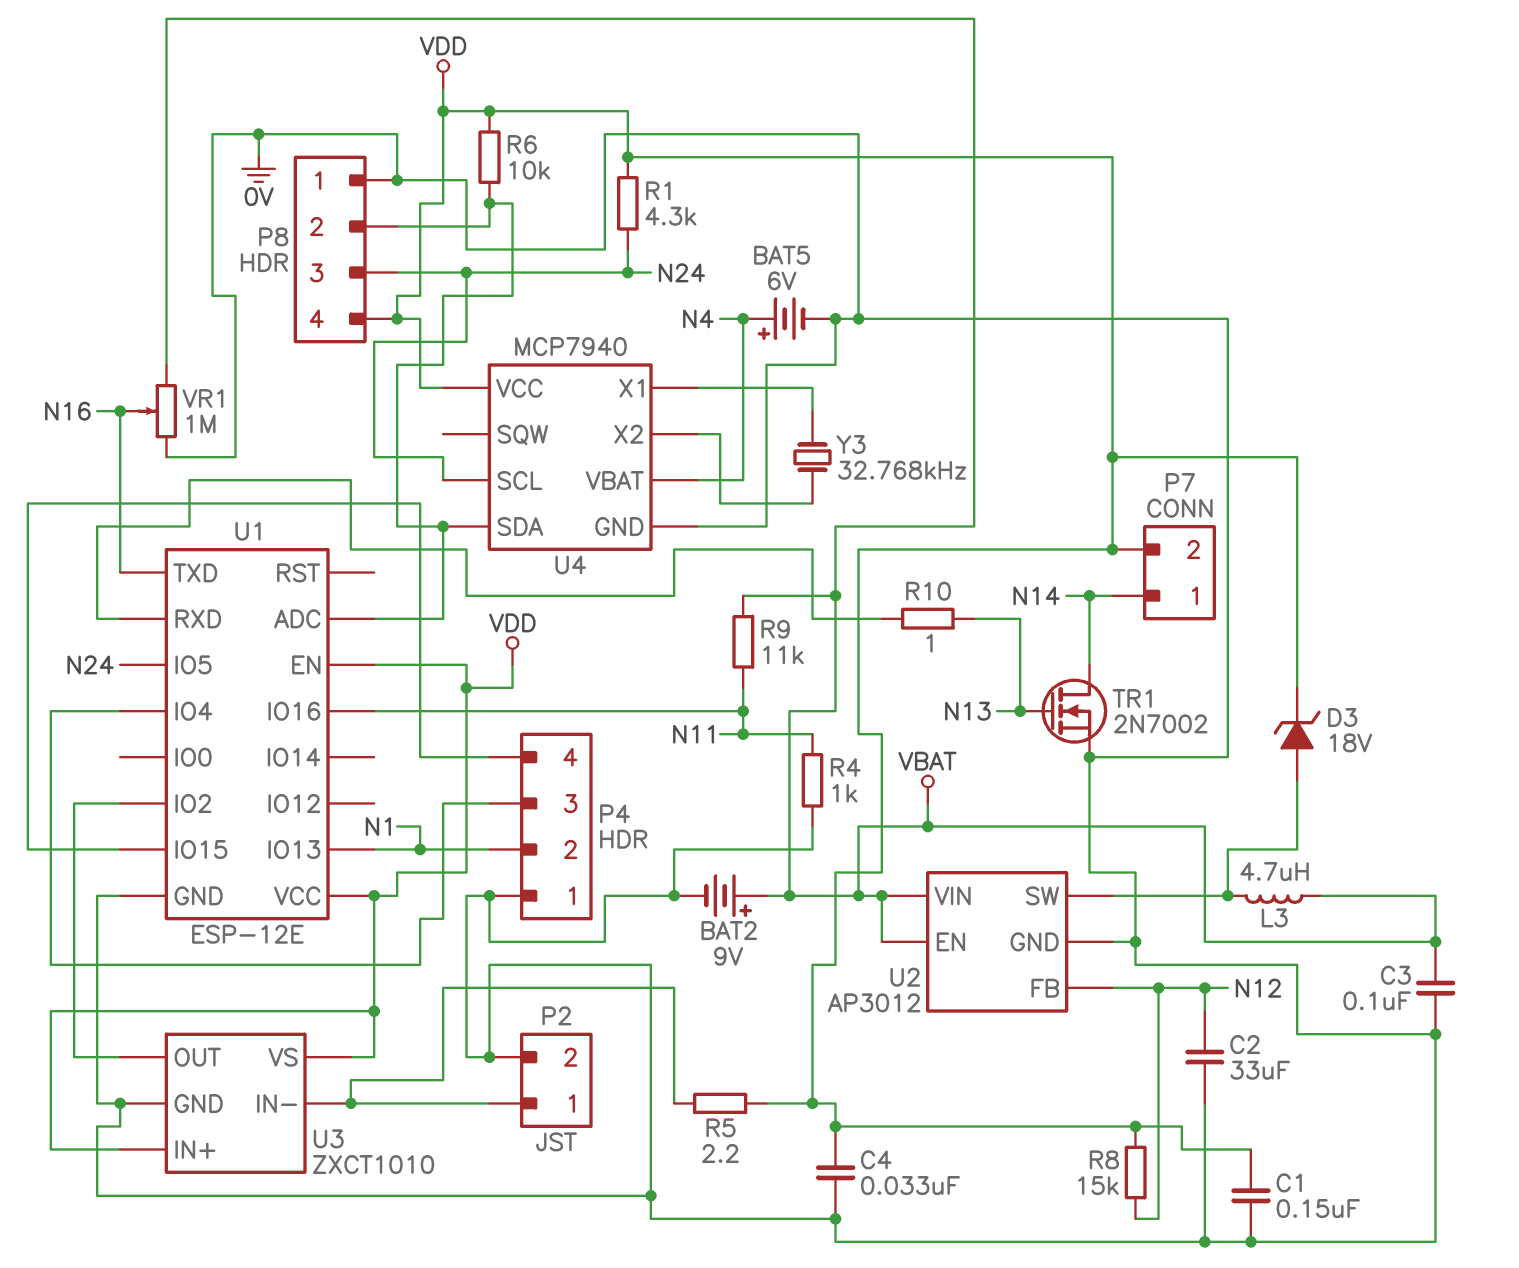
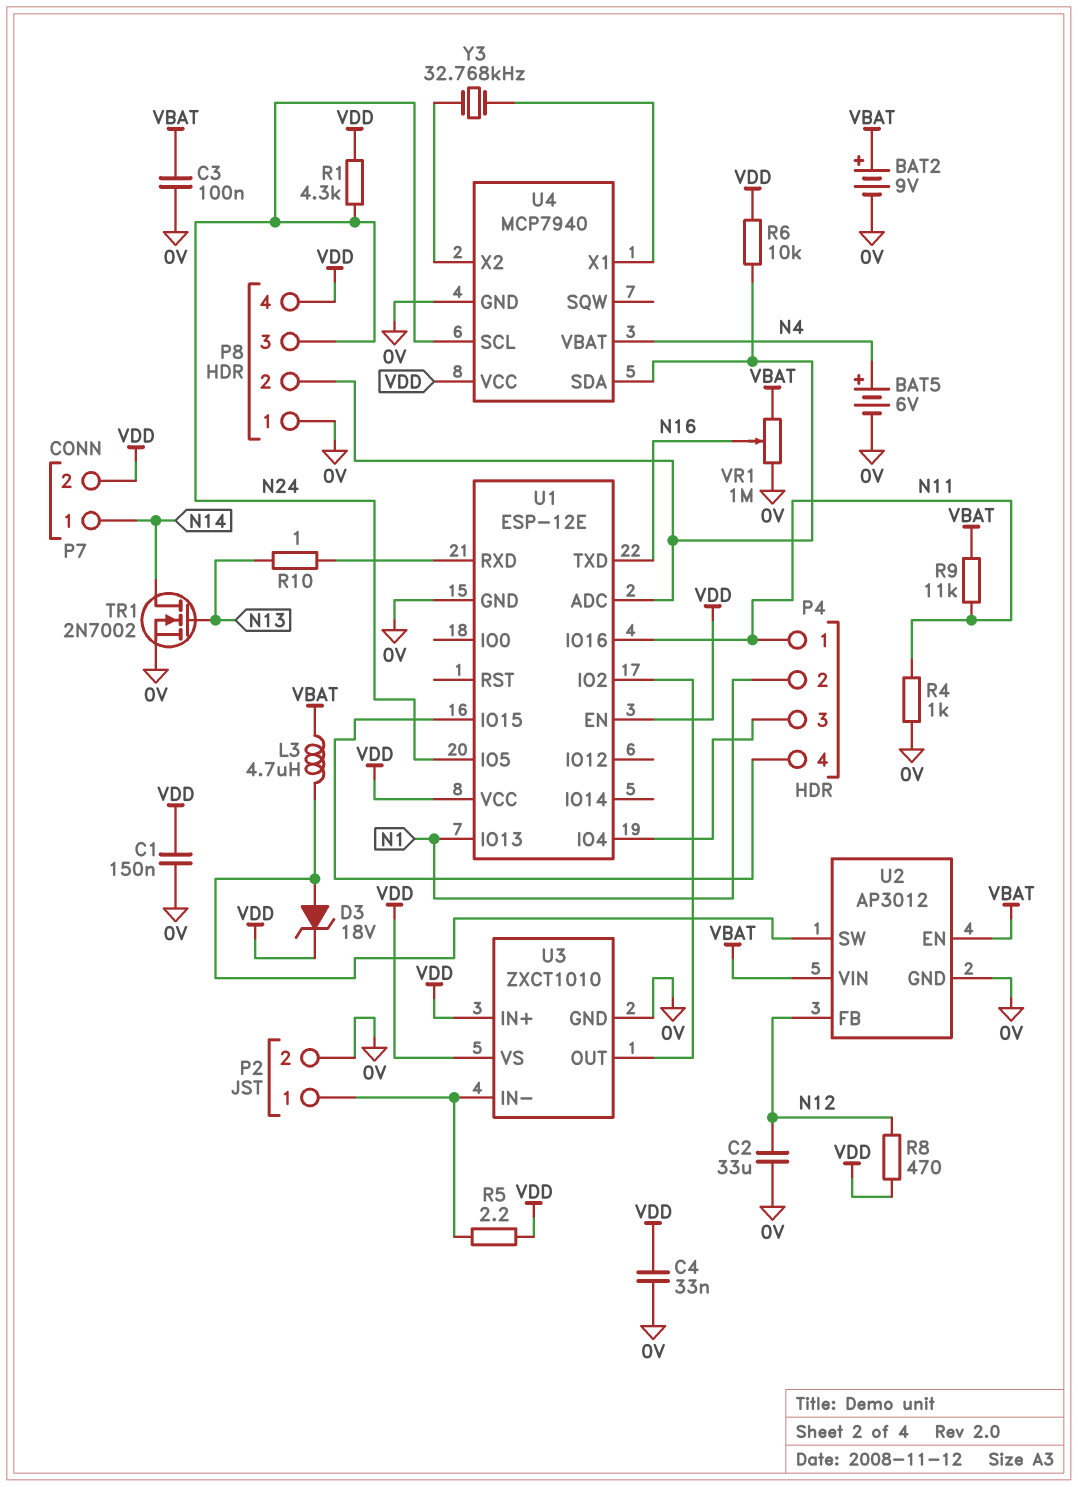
P4 pin 1: 0V -> N11
R8: 15k (N12, VDD) -> 470 (N12, VDD)

